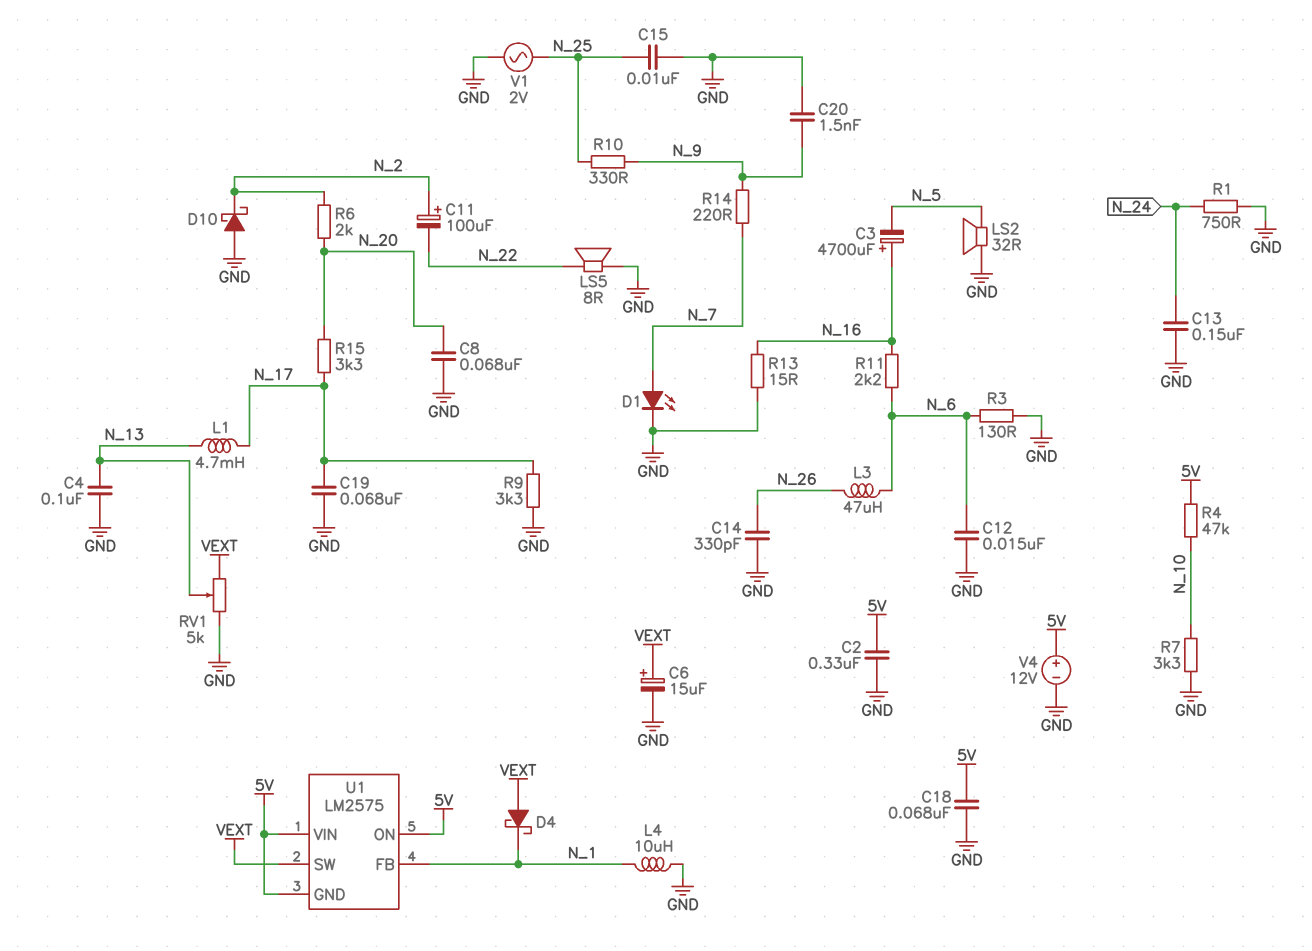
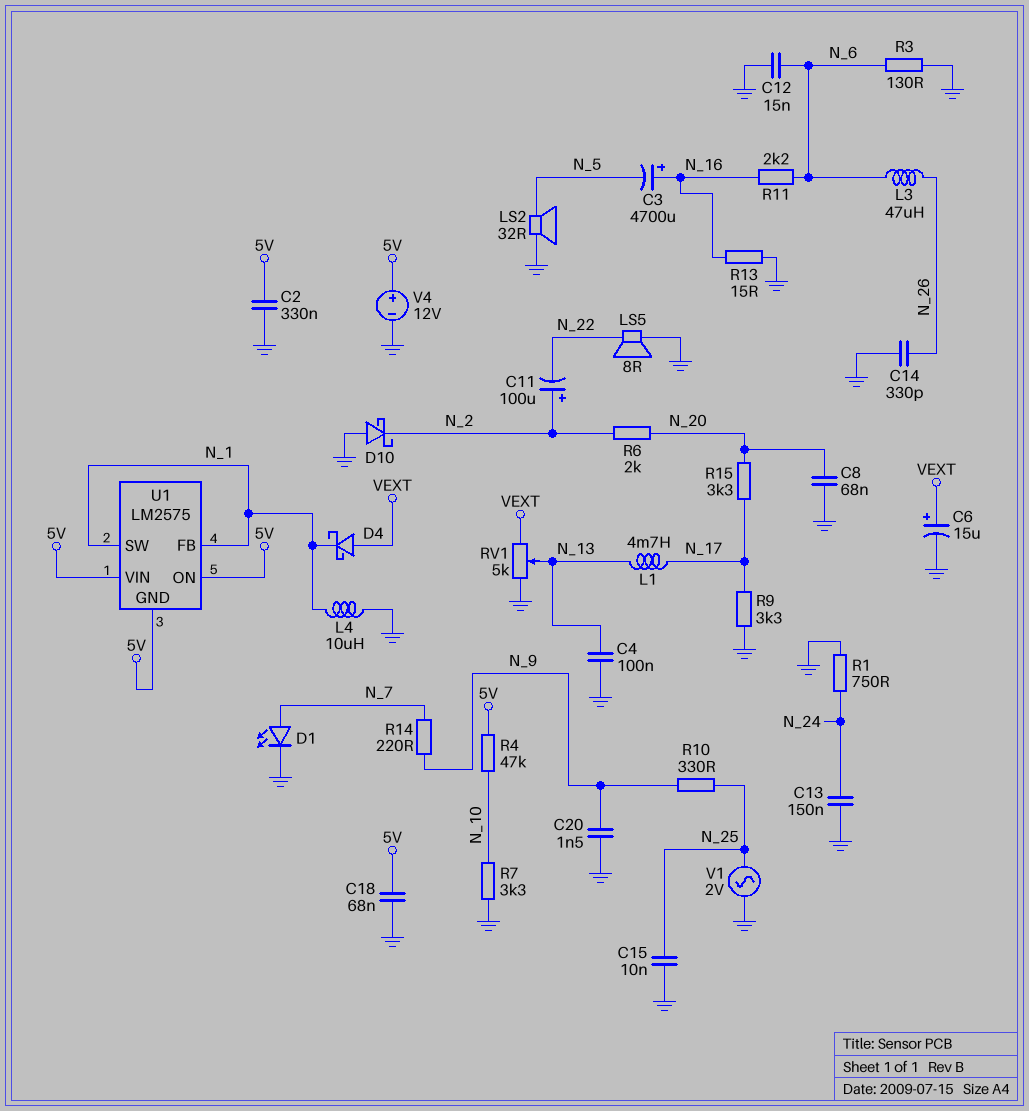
C19: 68nF (GND, N_17) -> none
U1 pin SW: VEXT -> N_1

